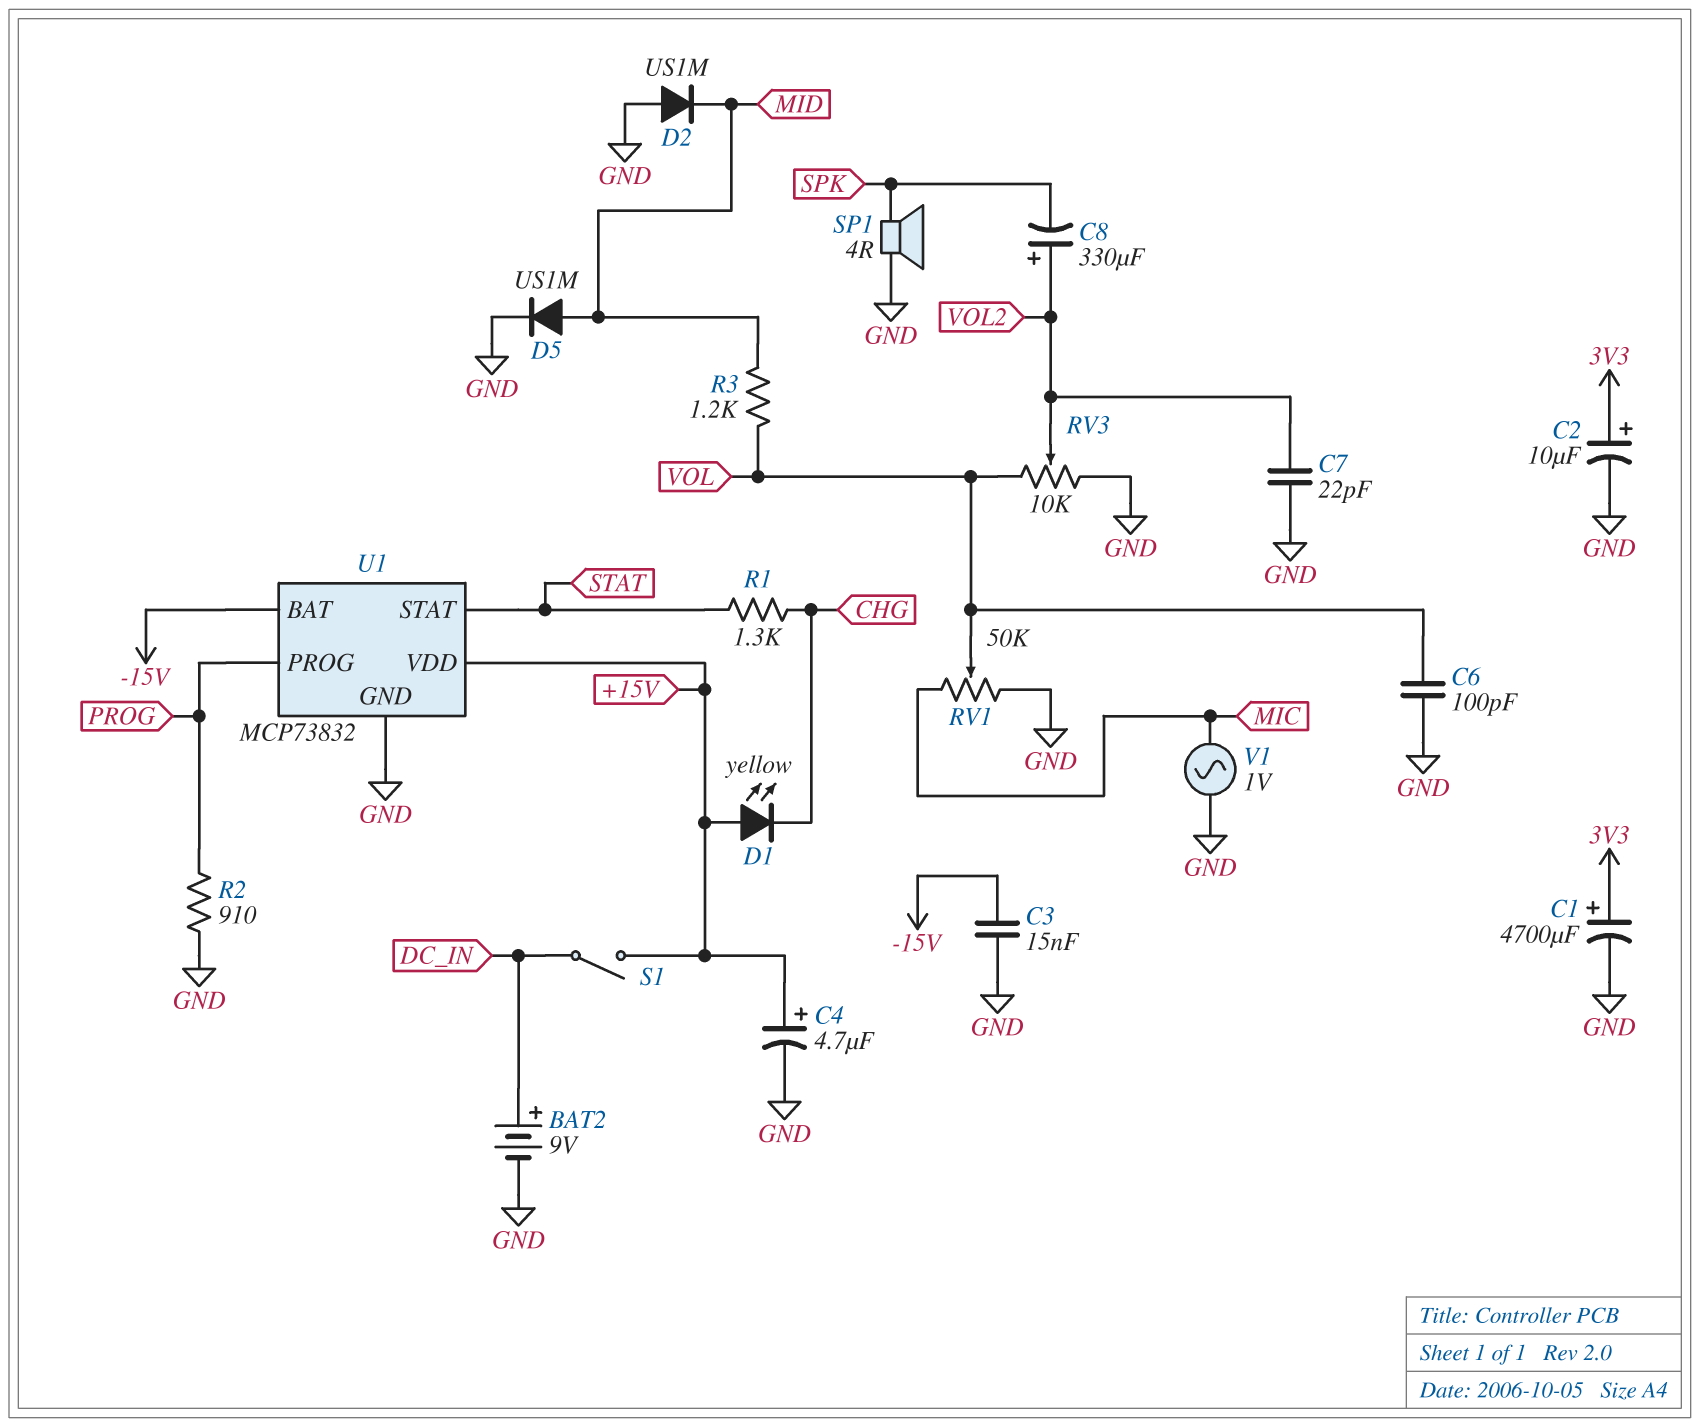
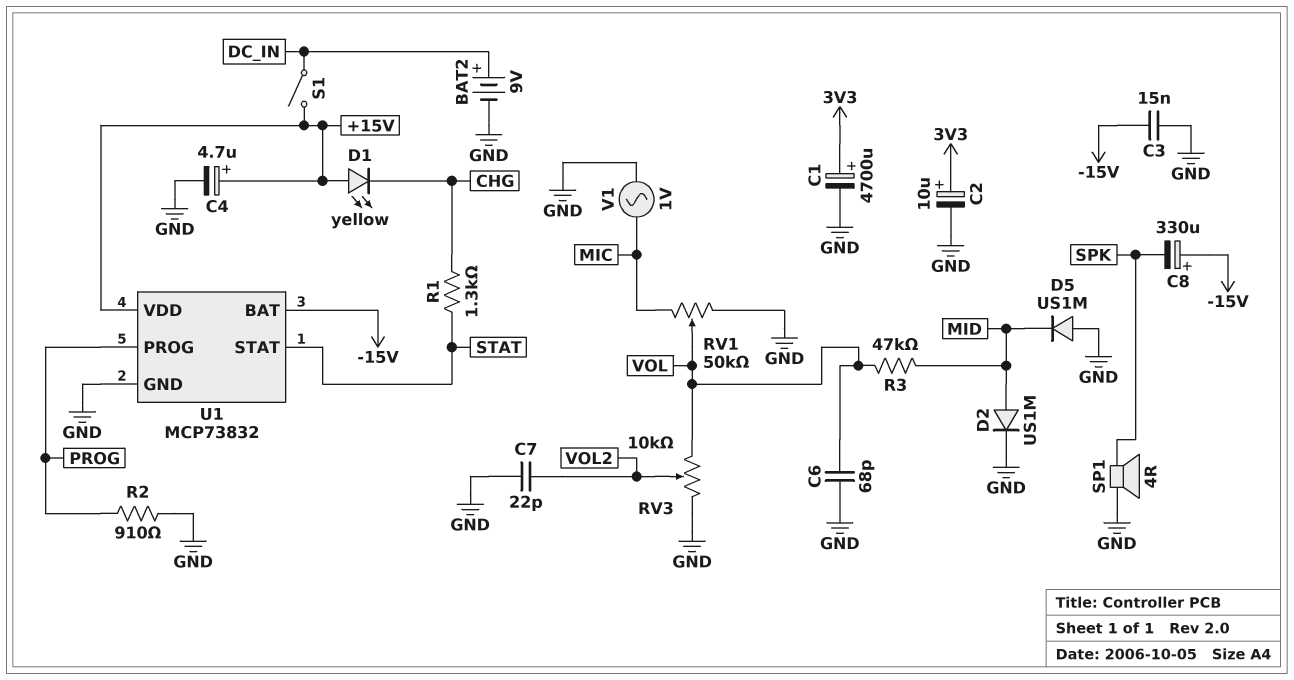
C6: 100pF (GND, VOL) -> 68pF (GND, VOL)
C8: 330uF (plus VOL2, minus SPK) -> 330uF (plus -15V, minus SPK)
D2: diode US1M (A GND, K MID) -> diode US1M (A MID, K GND)
D5: diode US1M (A MID, K GND) -> diode US1M (A GND, K MID)
R3: 1.2k (MID, VOL) -> 47k (MID, VOL)

